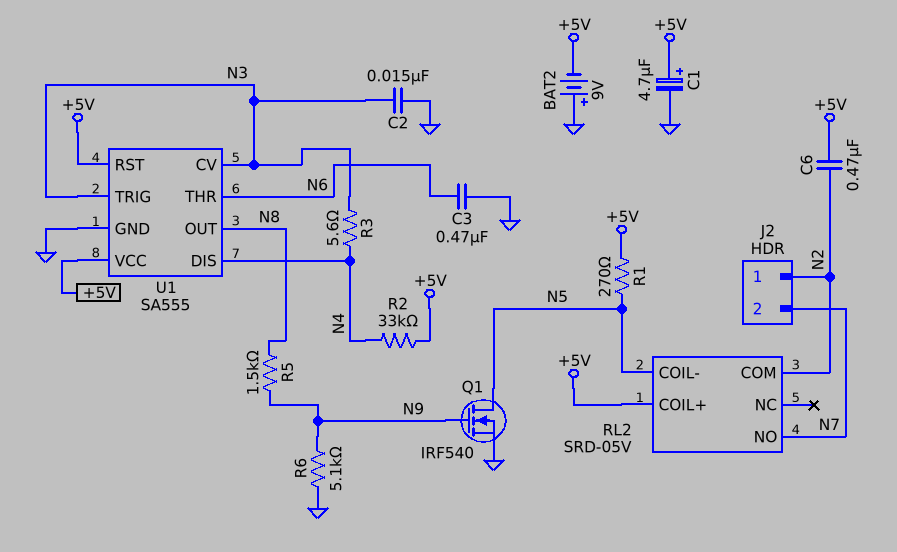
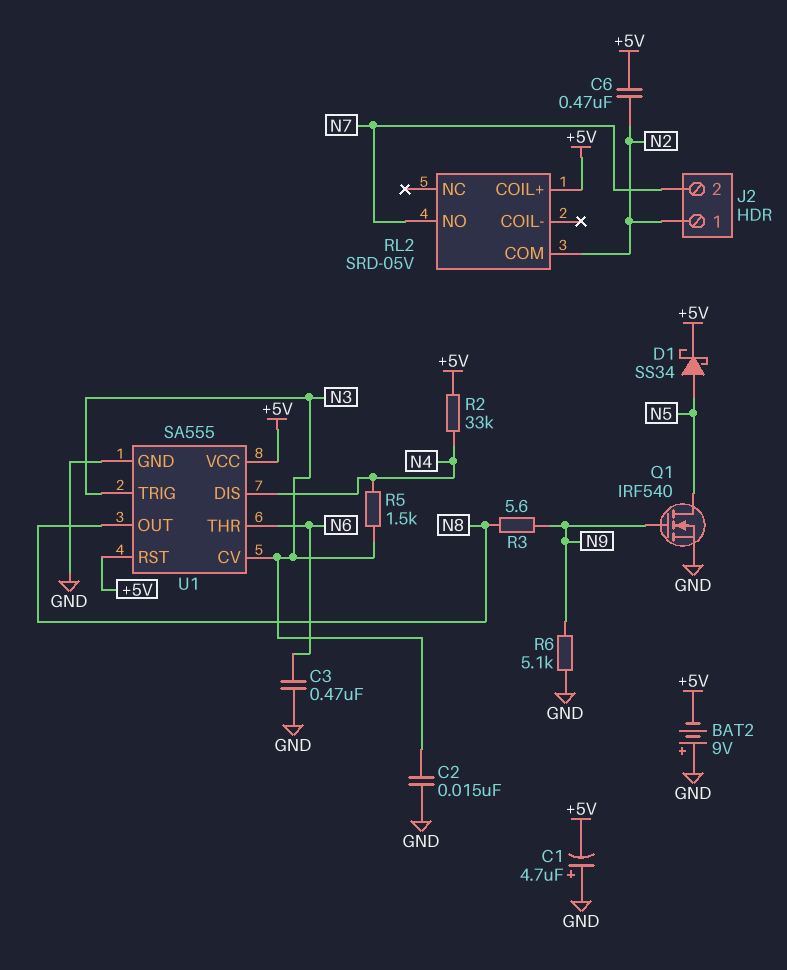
C1: 4.7uF (plus +5V, minus GND) -> 4.7uF (plus GND, minus +5V)
D1: none -> schottky SS34 (A N5, K +5V)
R1: 270 (+5V, N5) -> none
R3: 5.6 (N3, N4) -> 5.6 (N8, N9)
R5: 1.5k (N8, N9) -> 1.5k (N3, N4)
RL2 pin COIL-: N5 -> none

